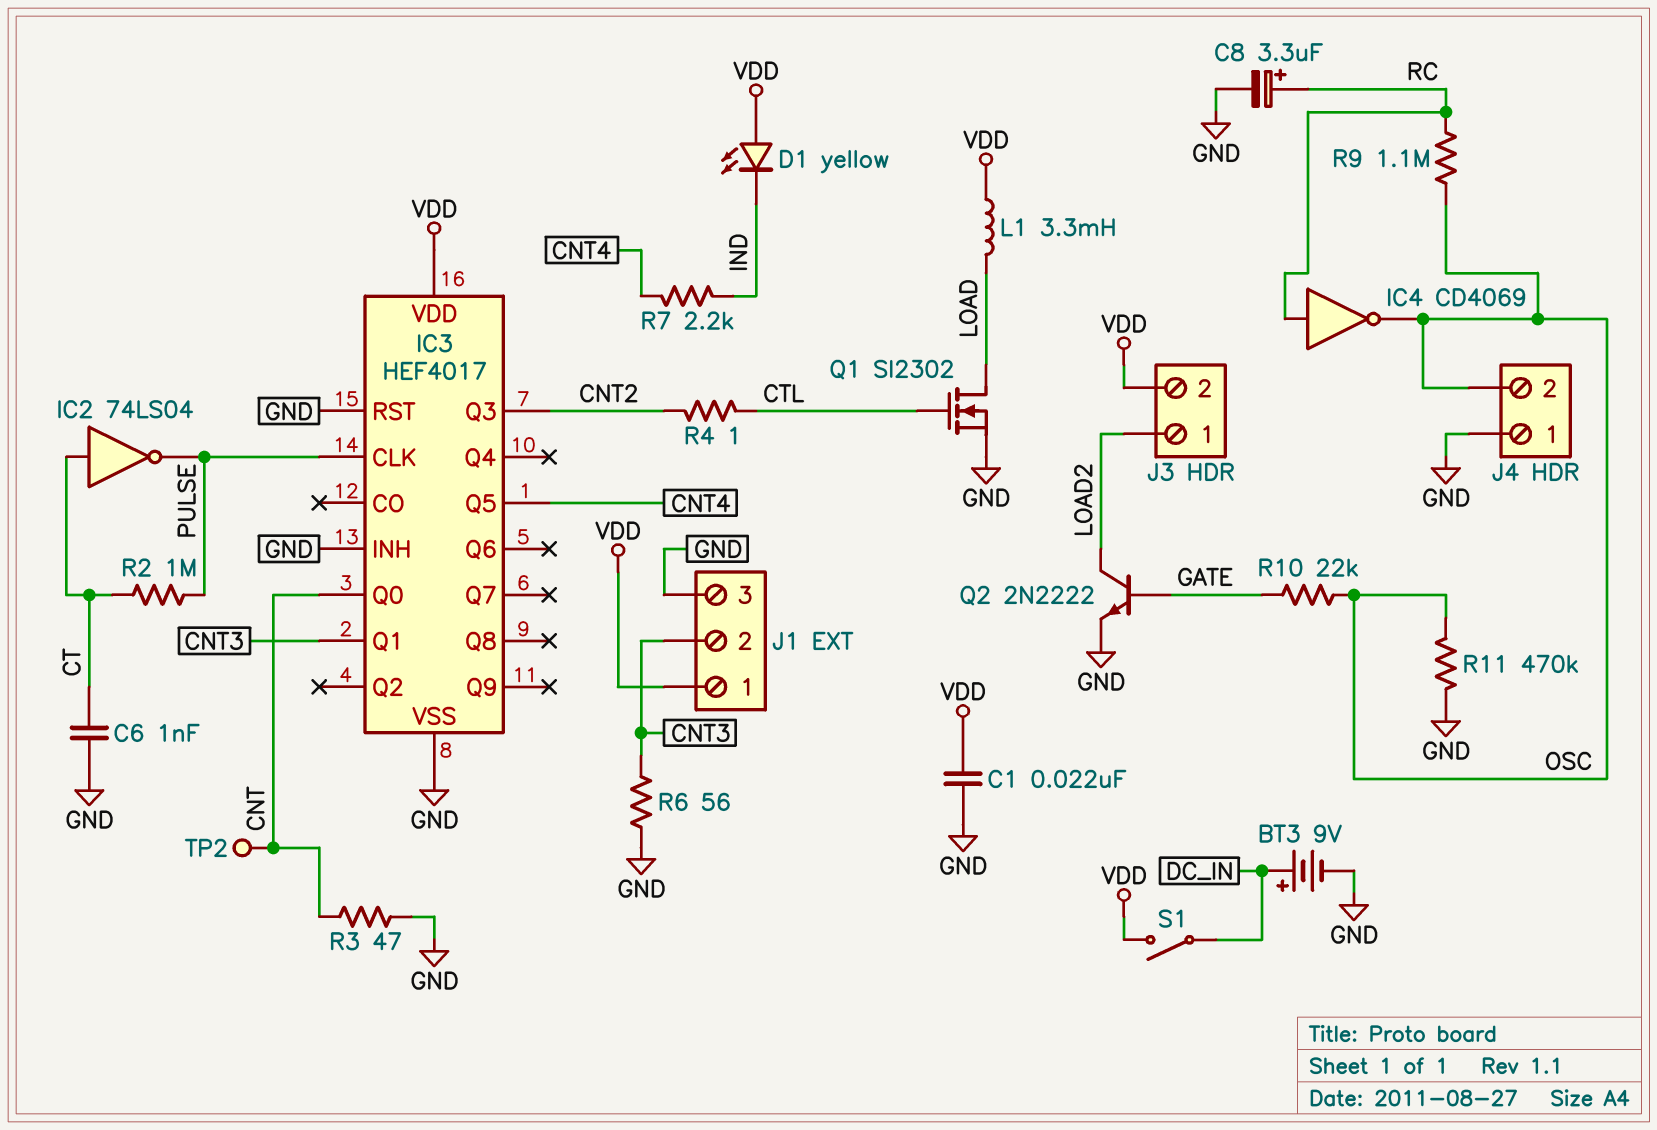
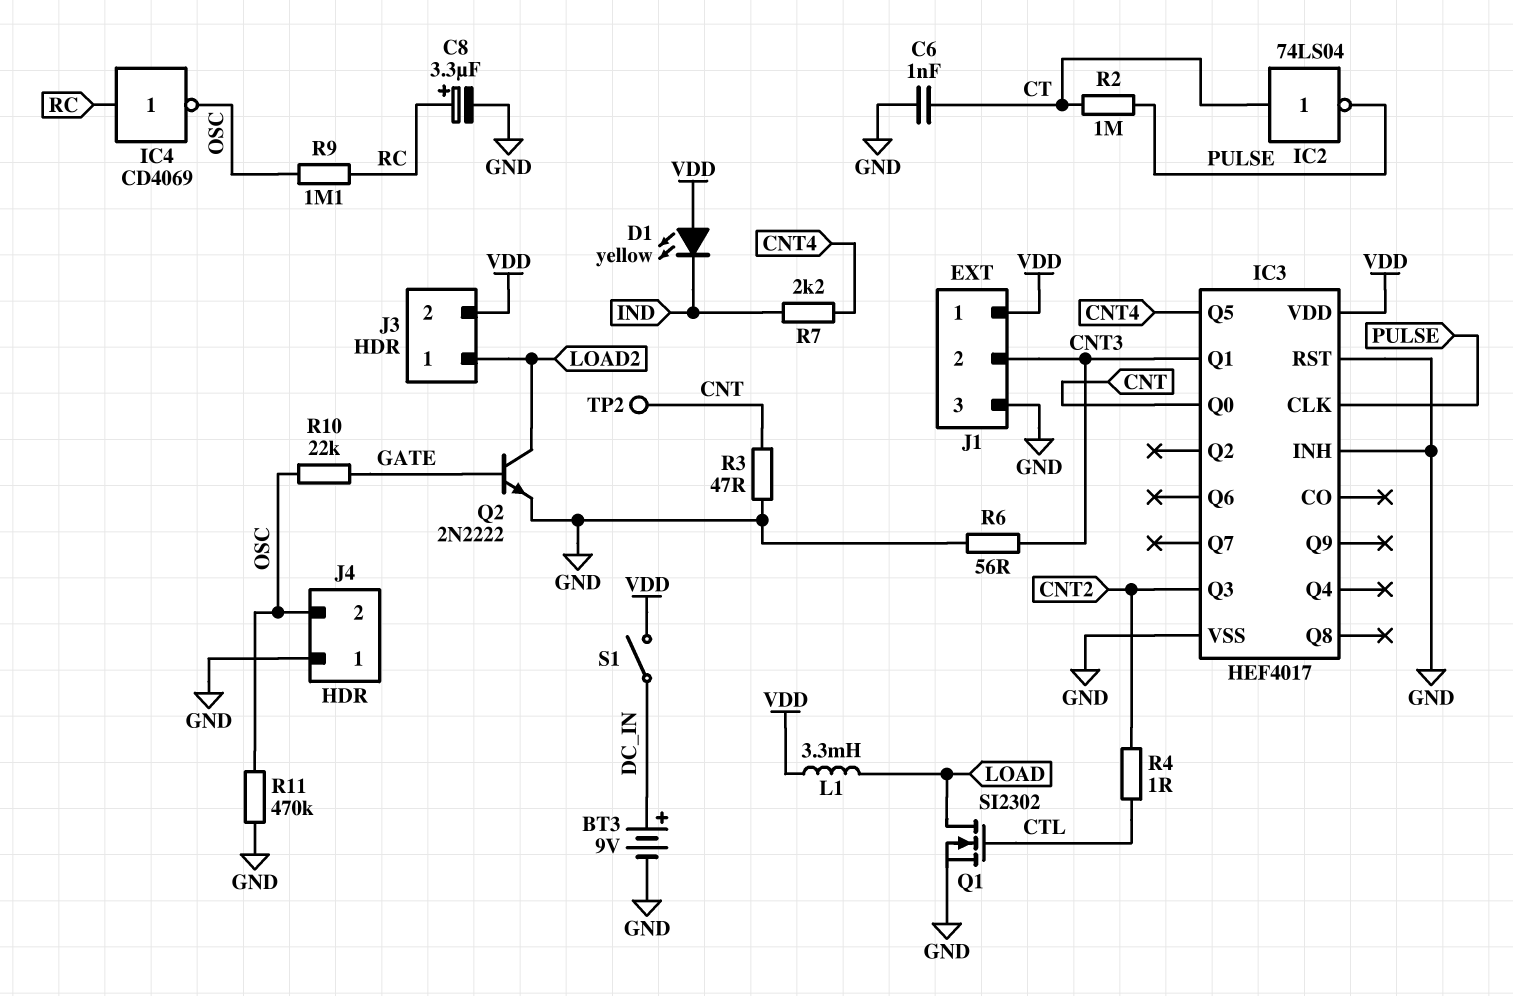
C1: 22nF (GND, VDD) -> none

